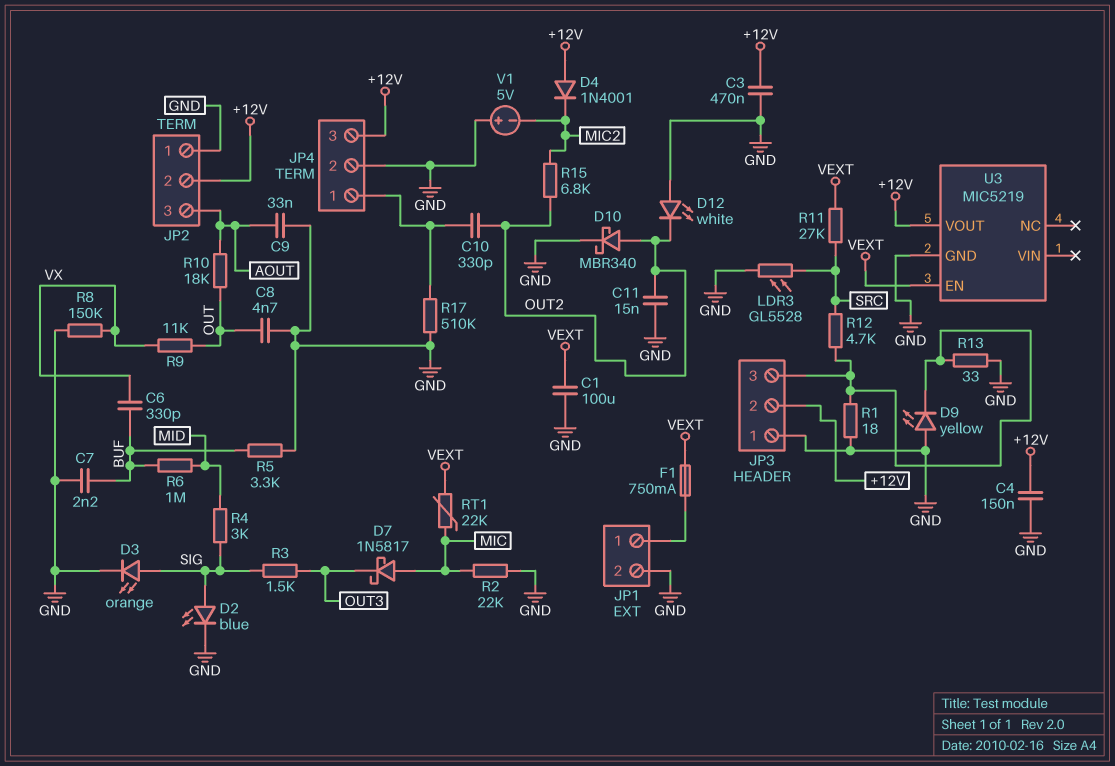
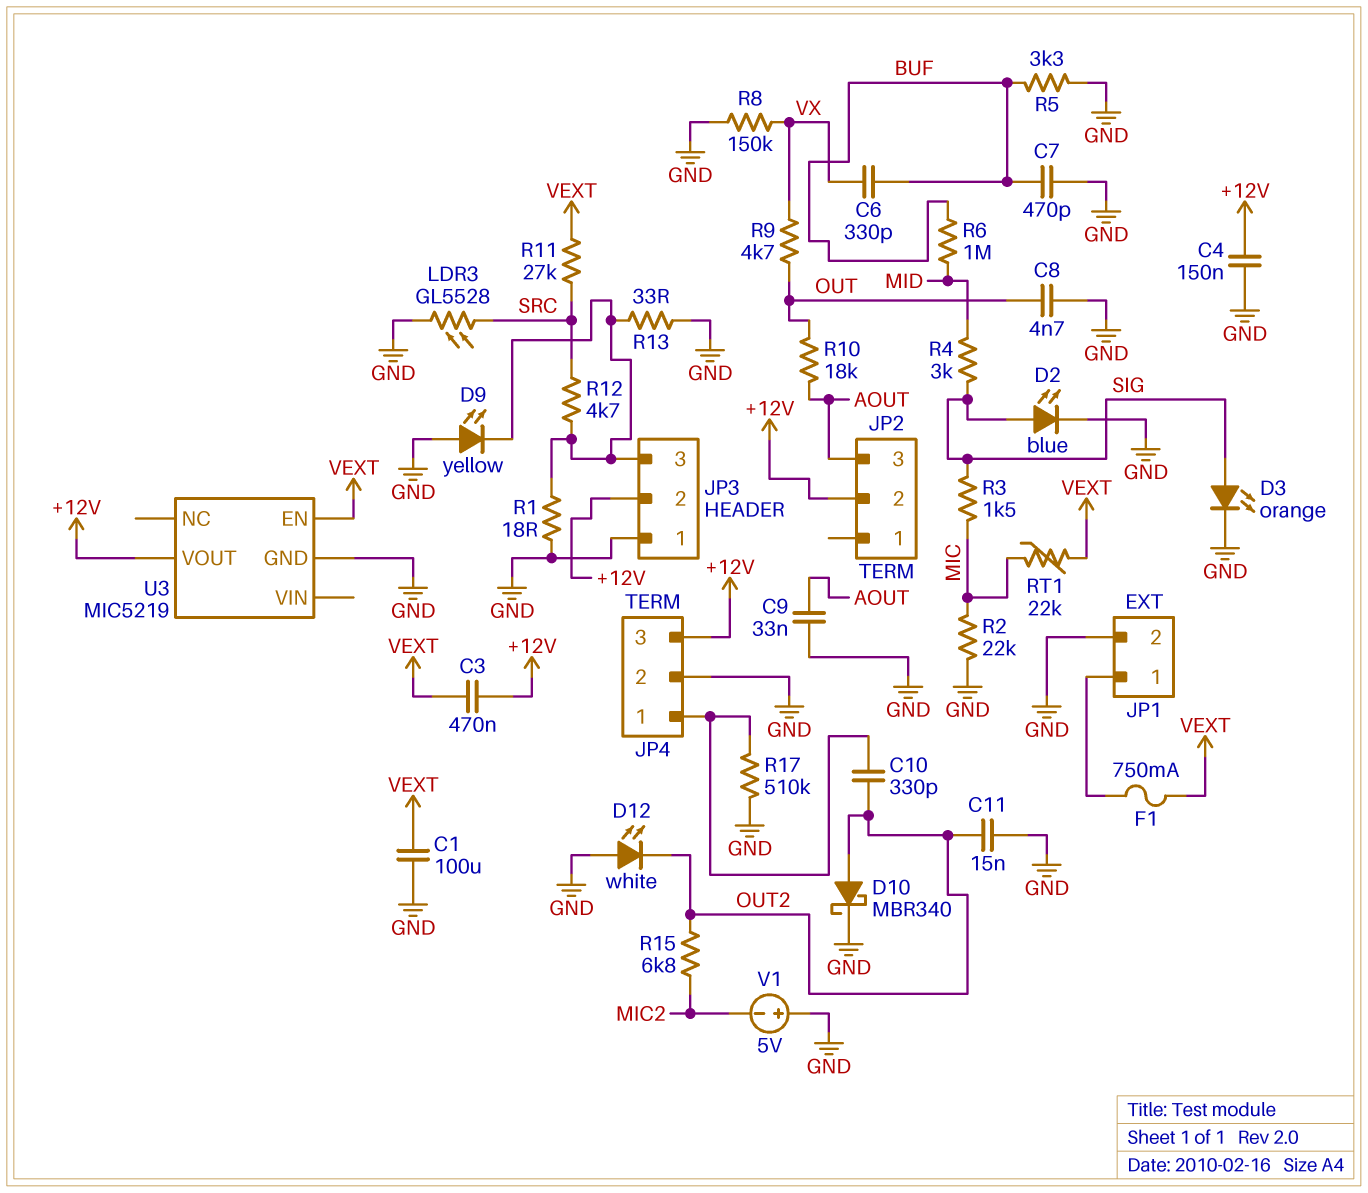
C3: 470nF (+12V, GND) -> 470nF (+12V, VEXT)
C7: 2.2nF (BUF, GND) -> 470pF (BUF, GND)
D4: diode 1N4001 (A +12V, K MIC2) -> none
D7: schottky 1N5817 (A MIC, K OUT3) -> none
JP2 pin 1: GND -> none
R3: 1.5k (OUT3, SIG) -> 1.5k (MIC, SIG)
R9: 11k (OUT, VX) -> 4.7k (OUT, VX)

